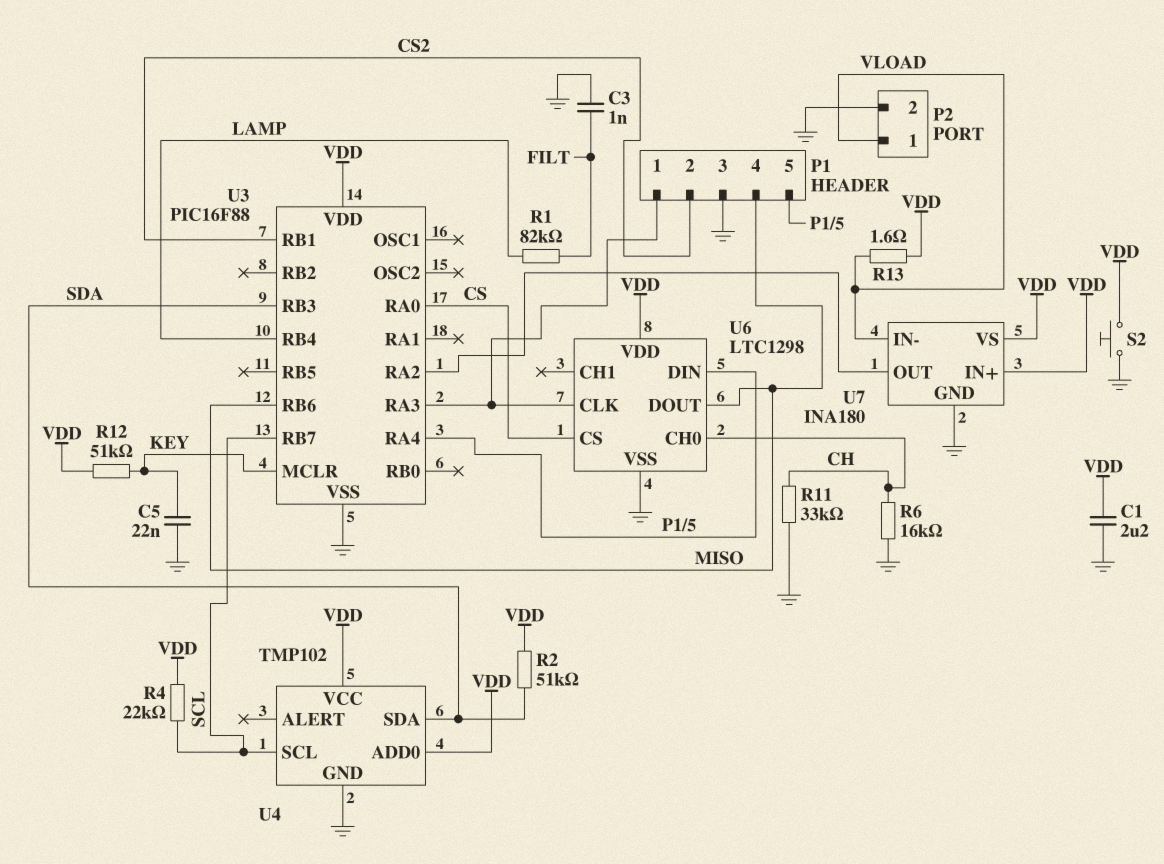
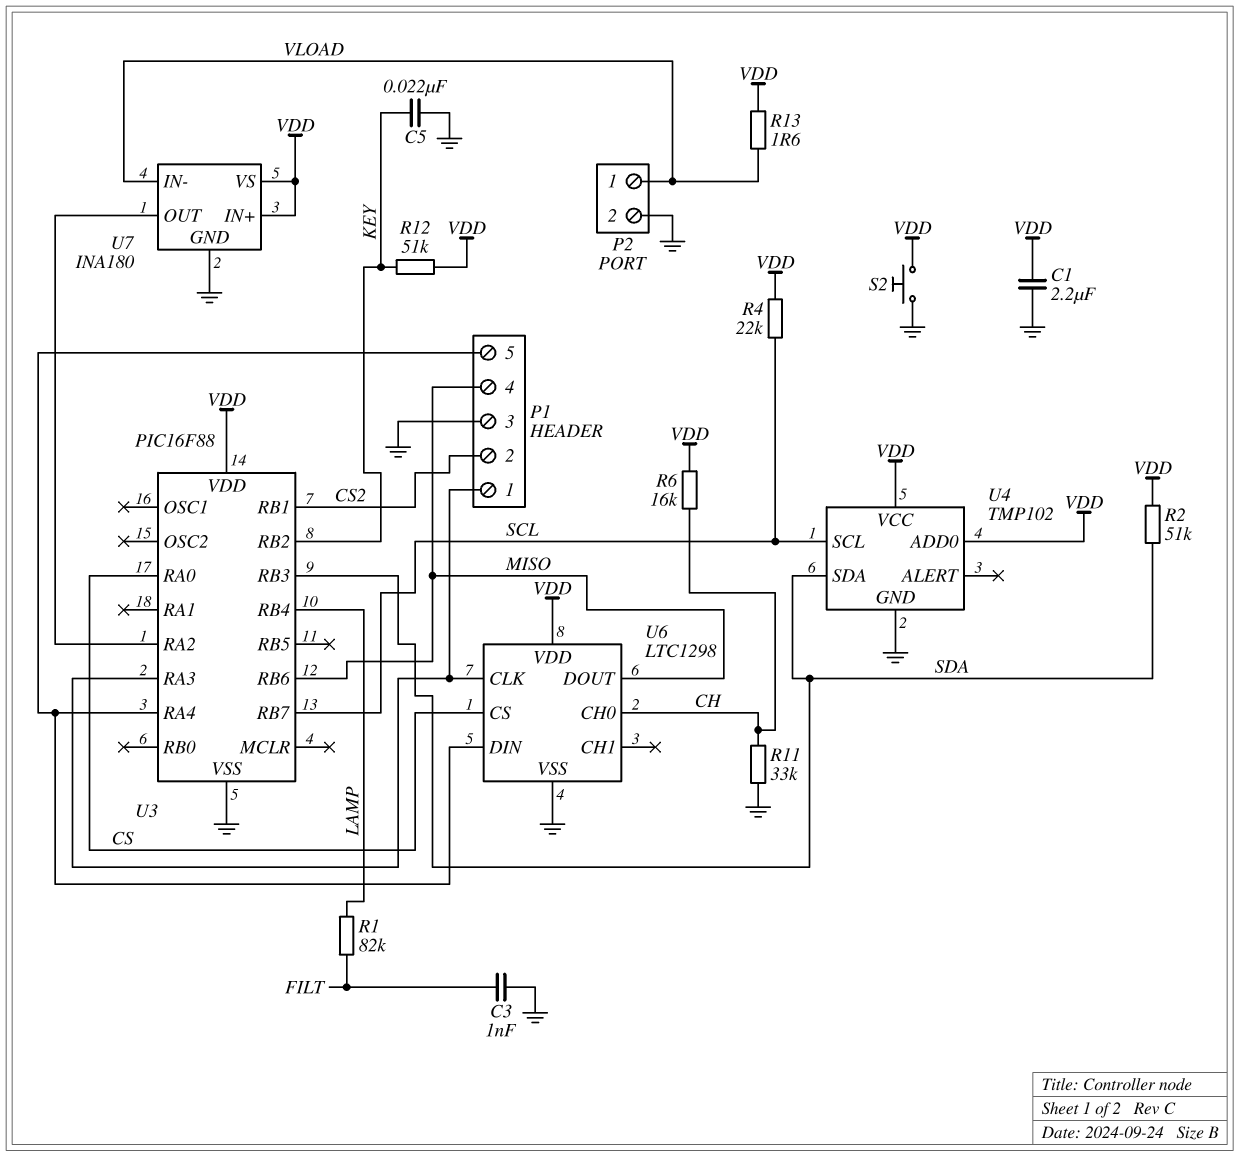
R6: 16k (CH, GND) -> 16k (CH, VDD)
U3 pin MCLR: KEY -> none
U3 pin RB2: none -> KEY

